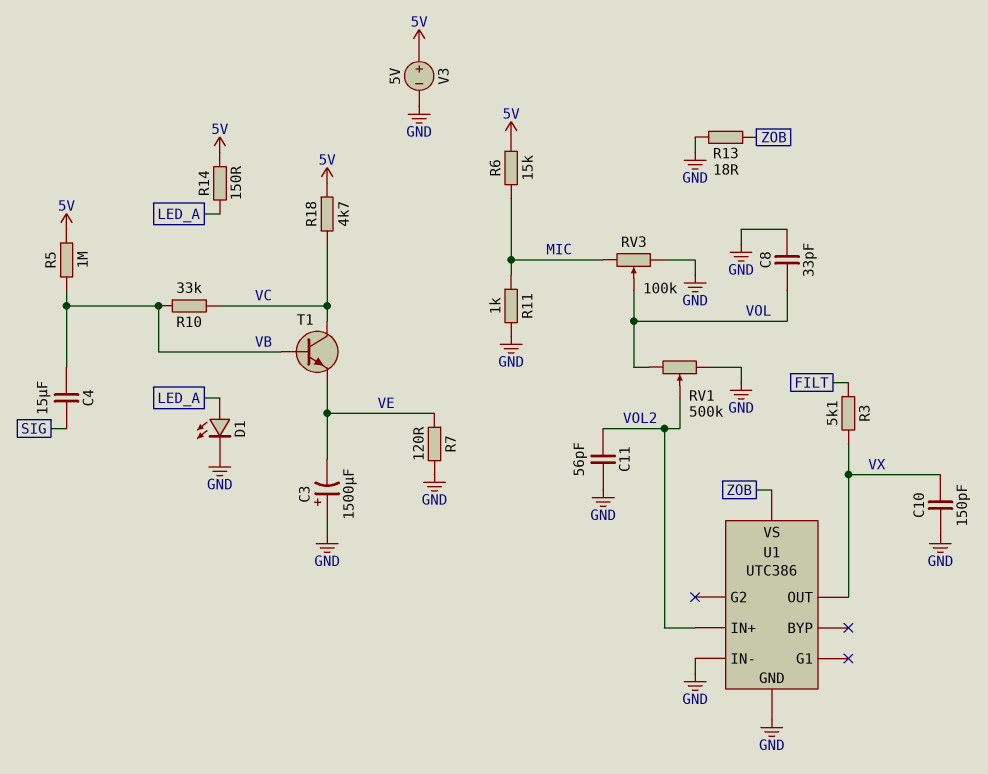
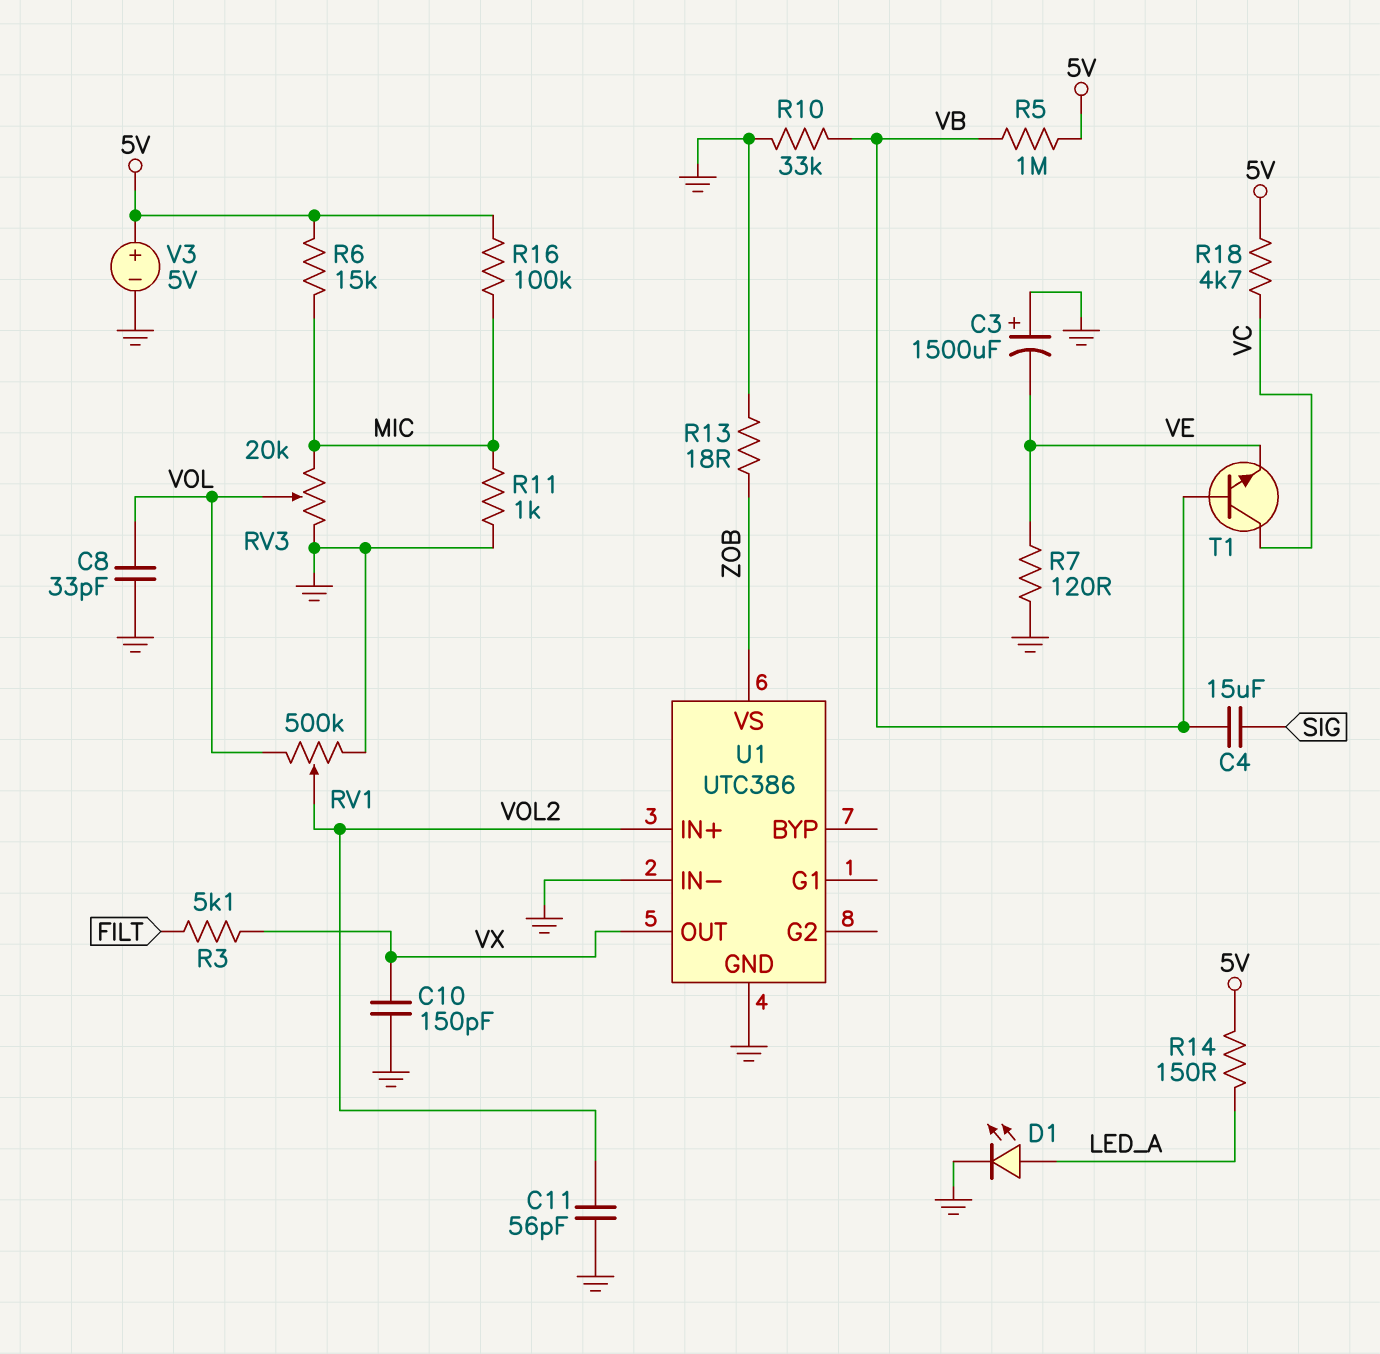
R10: 33k (VB, VC) -> 33k (GND, VB)
R16: none -> 100k (5V, MIC)
RV3: 100k (GND, MIC, wiper VOL) -> 20k (GND, MIC, wiper VOL)

